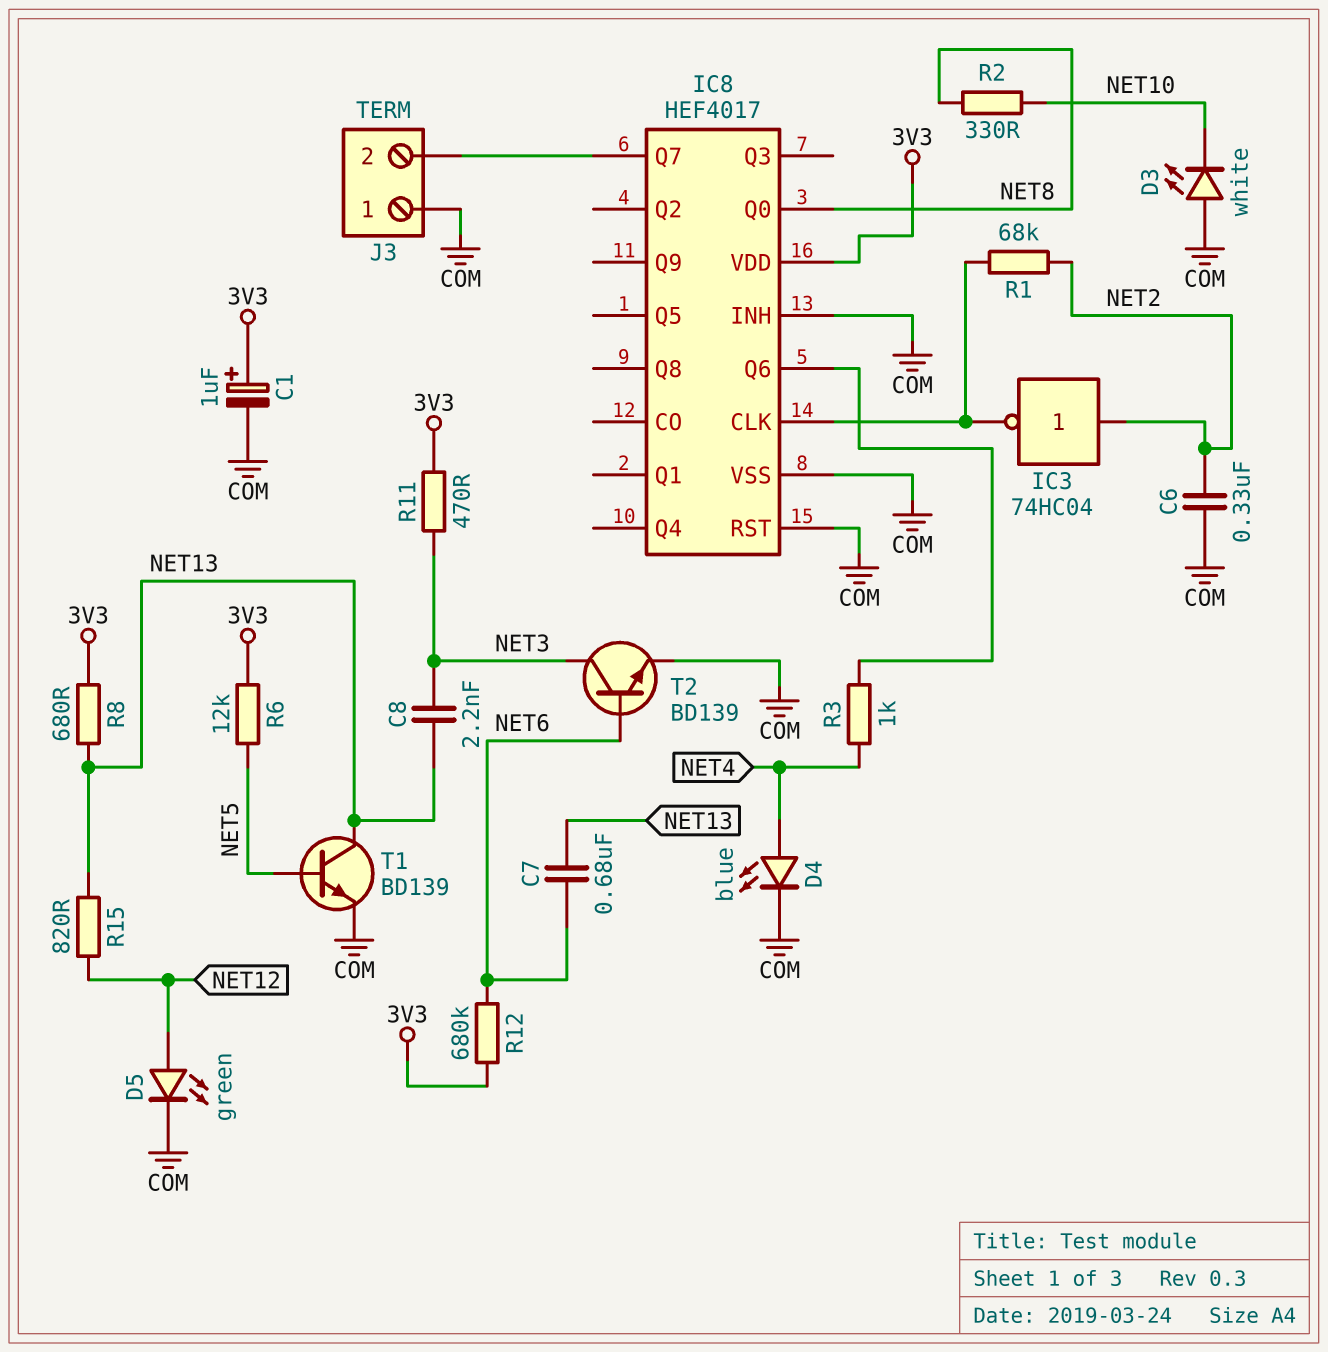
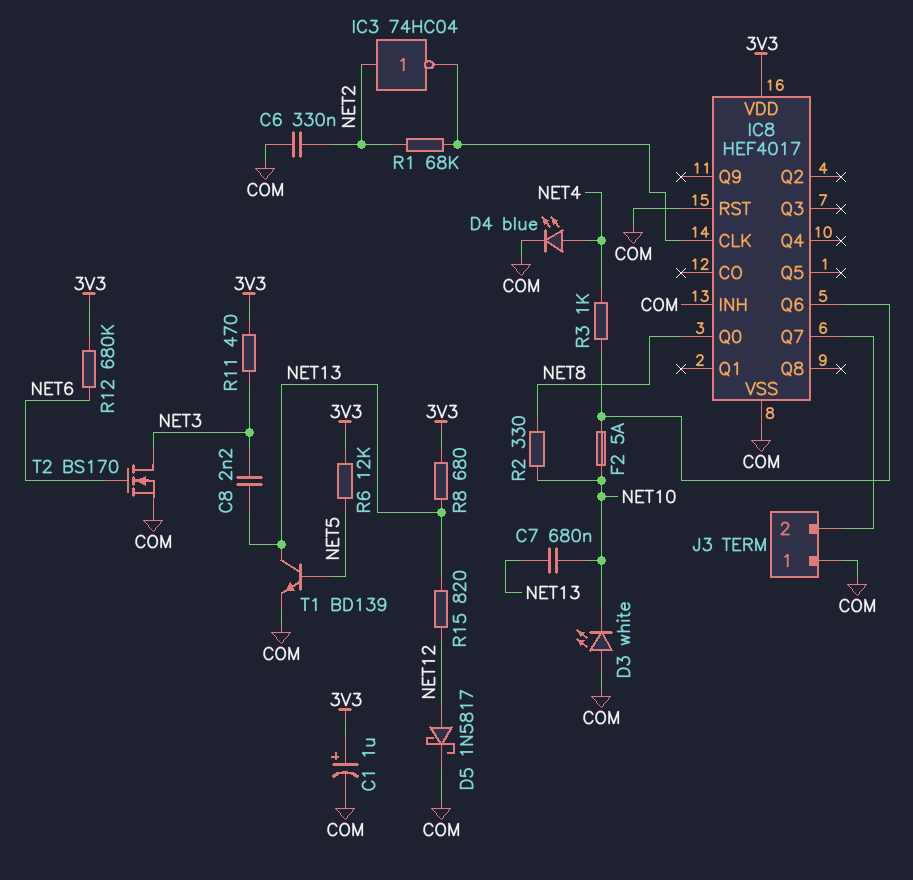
C7: 680nF (NET6, NET13) -> 680nF (NET10, NET13)
D5: LED green (A NET12, K COM) -> schottky 1N5817 (A NET12, K COM)
F2: none -> 5A (IC8/Q6, NET10)
T2: NPN BD139 (B NET6, C NET3, E COM) -> NMOS BS170 (G NET6, D NET3, S COM)

